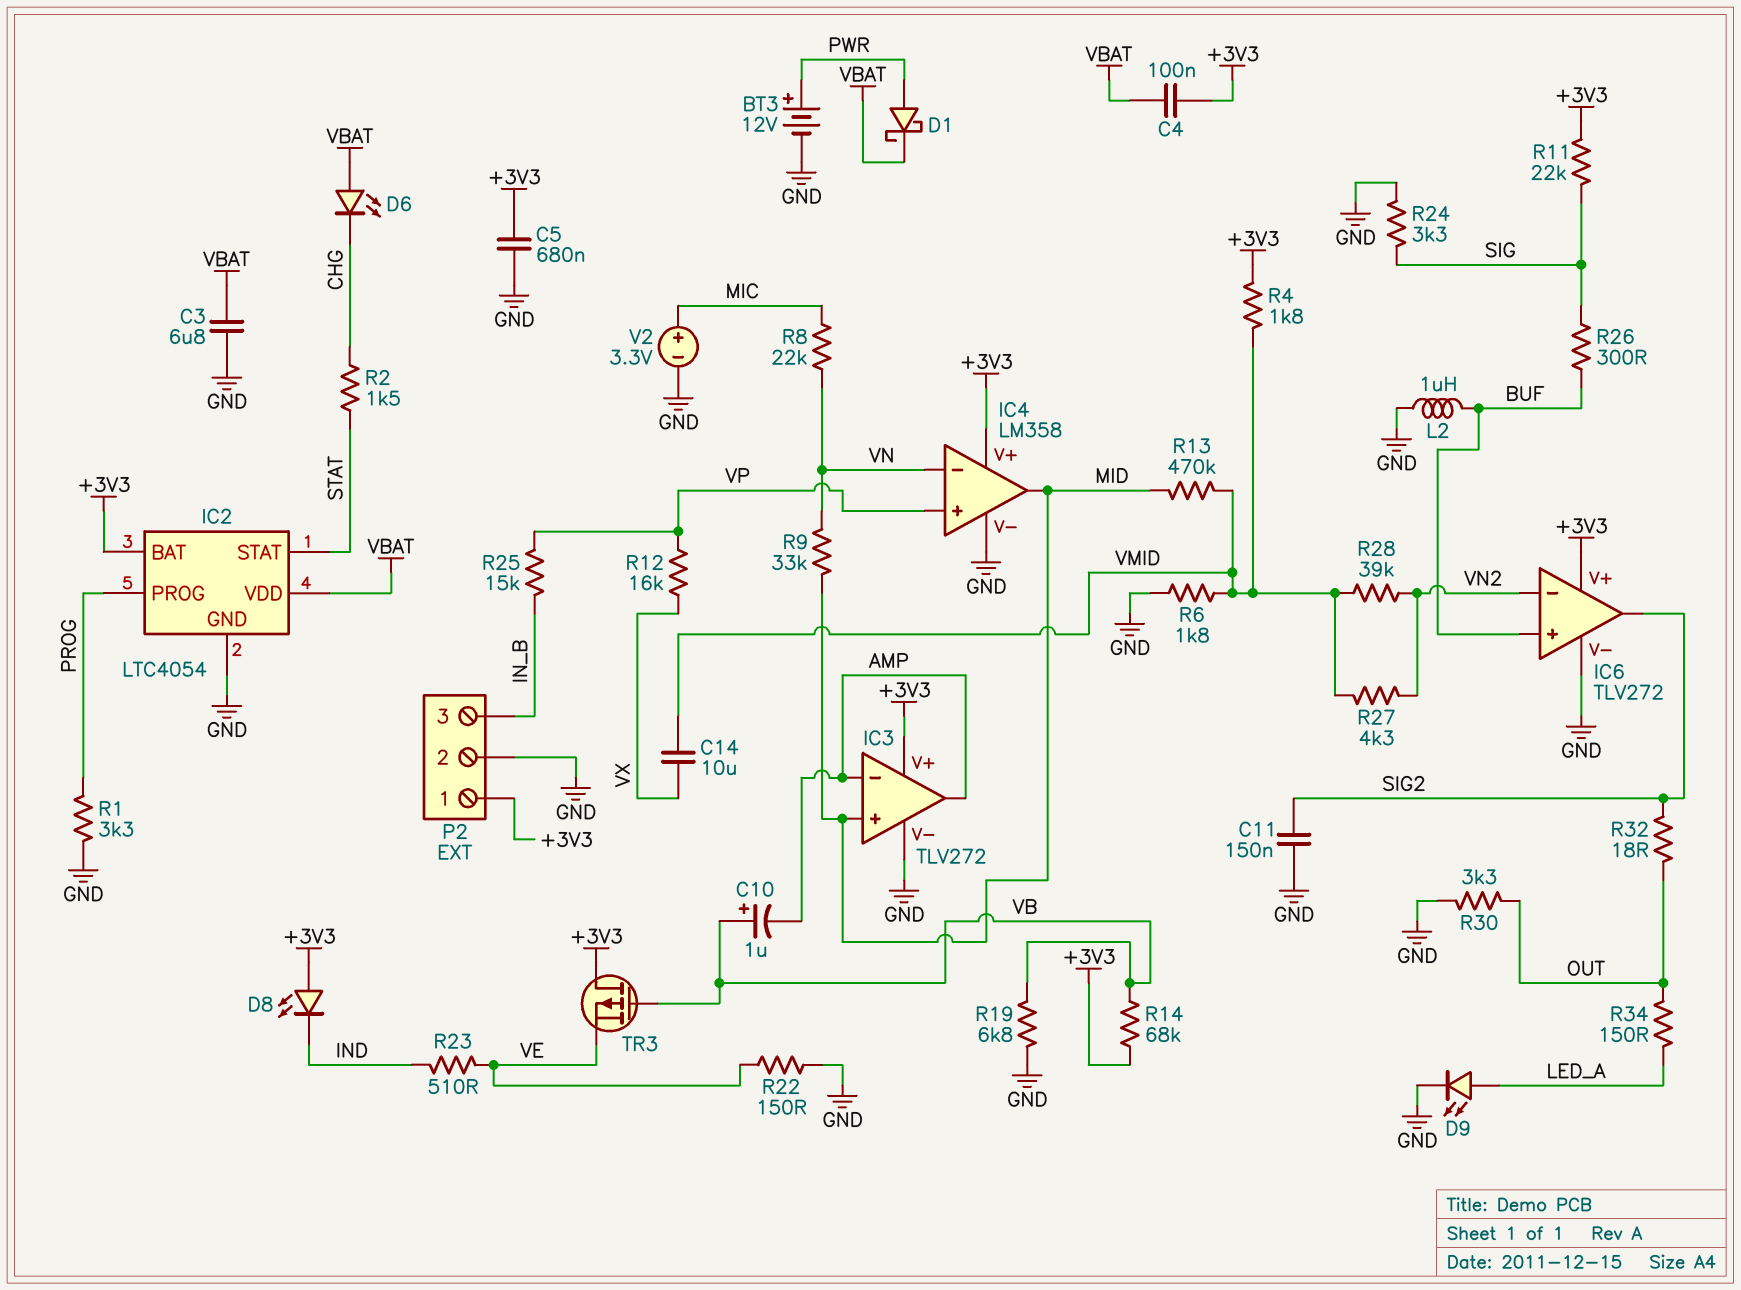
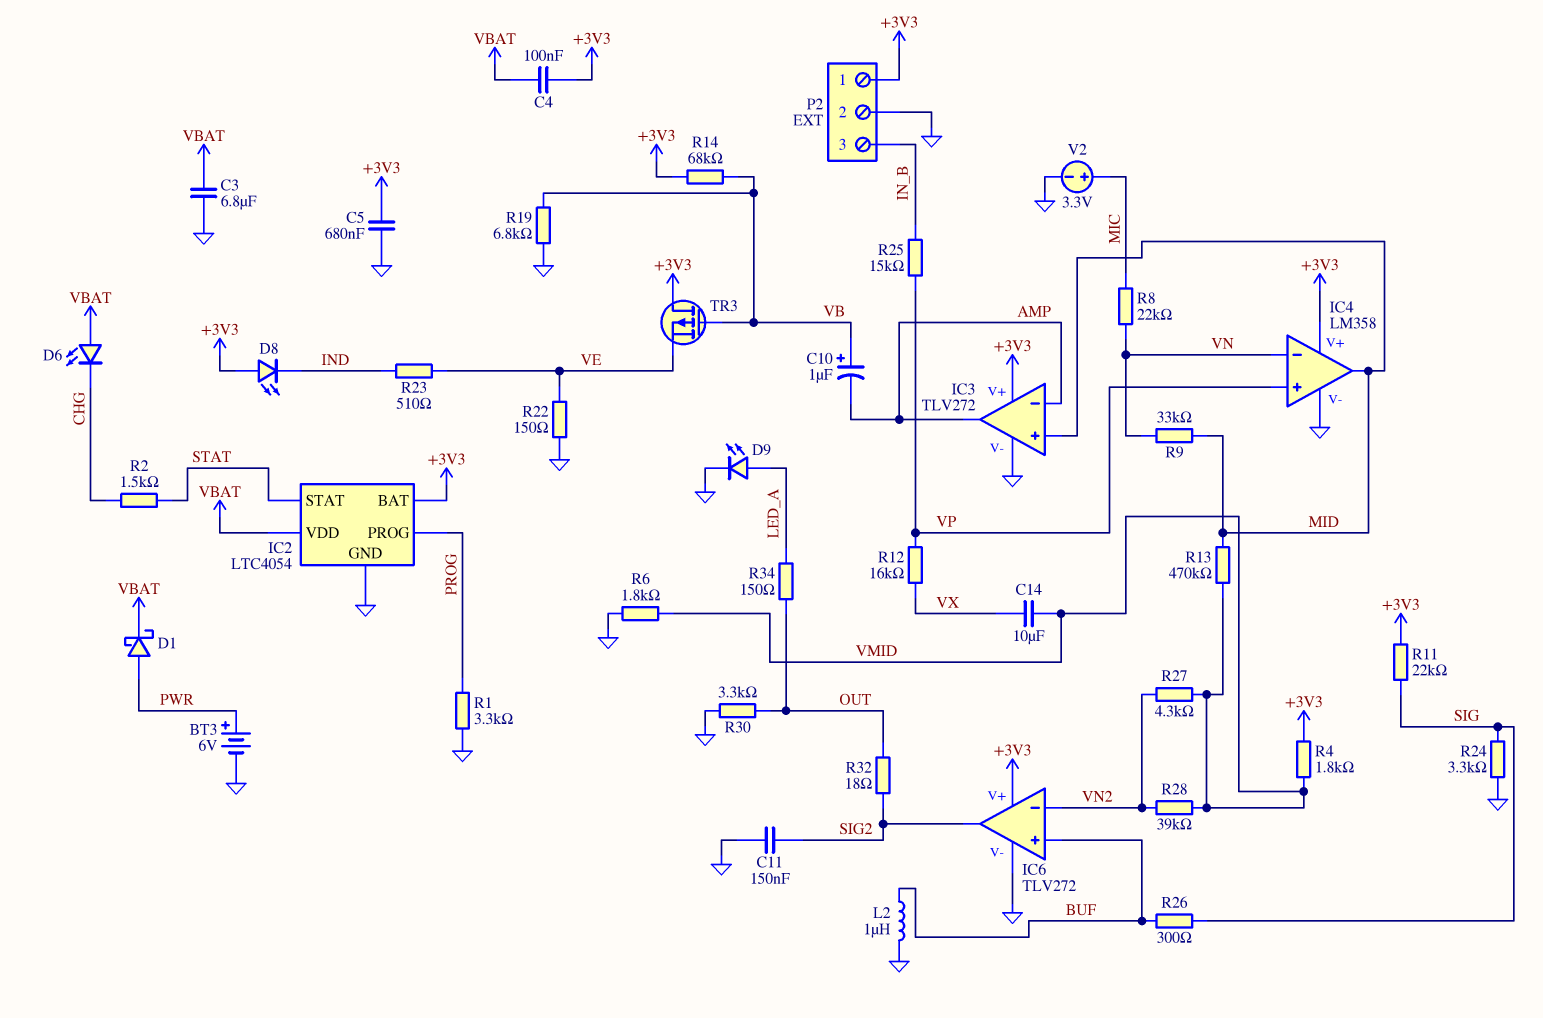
BT3: 12V (plus PWR, minus GND) -> 6V (plus PWR, minus GND)

